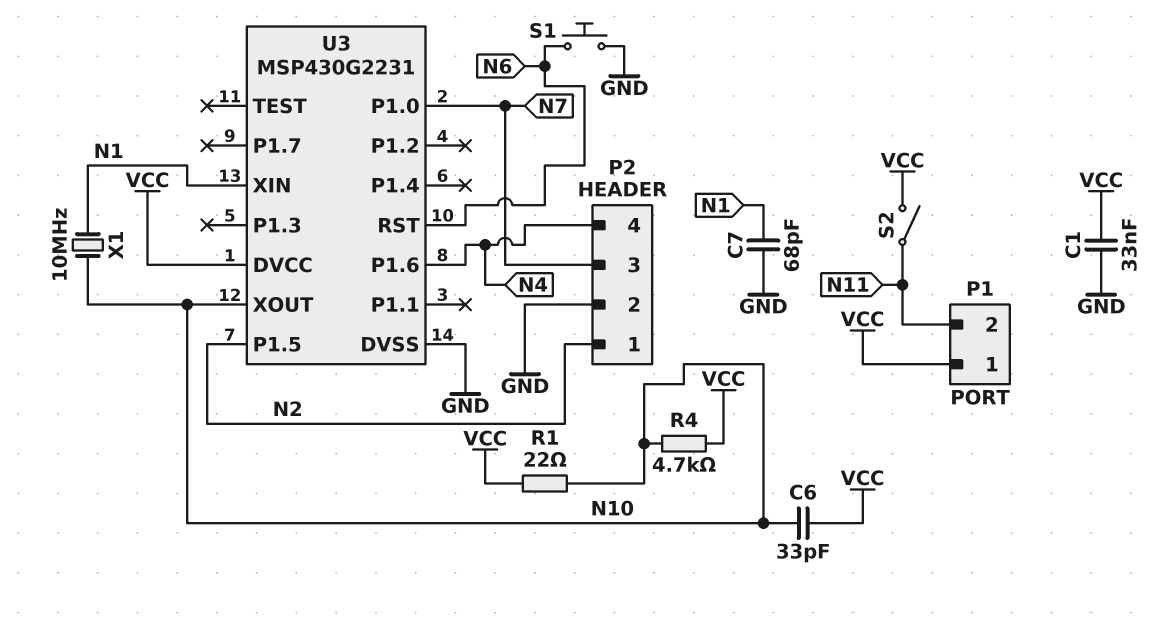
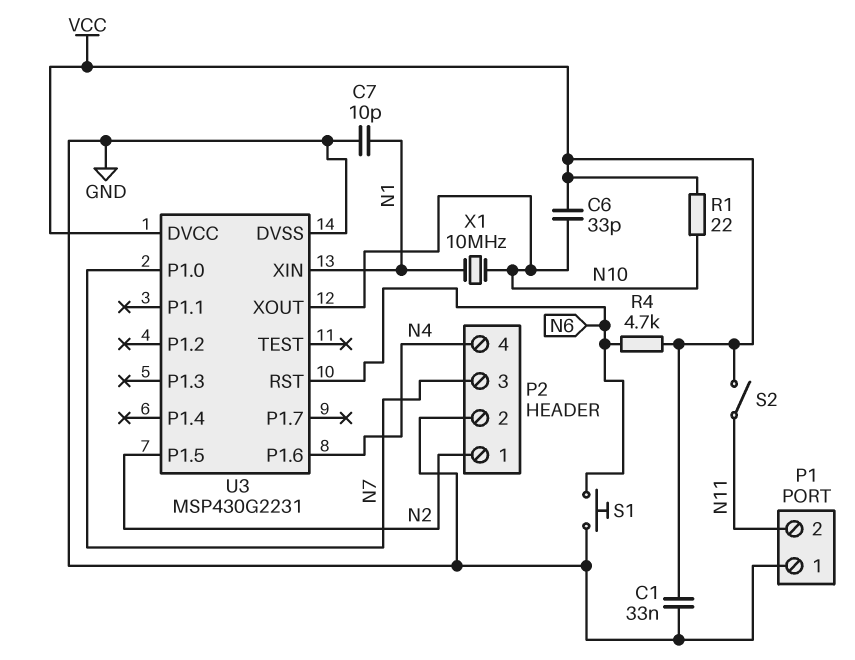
C7: 68pF (GND, N1) -> 10pF (GND, N1)
P1 pin 1: VCC -> GND
R4: 4.7k (N10, VCC) -> 4.7k (N6, VCC)

